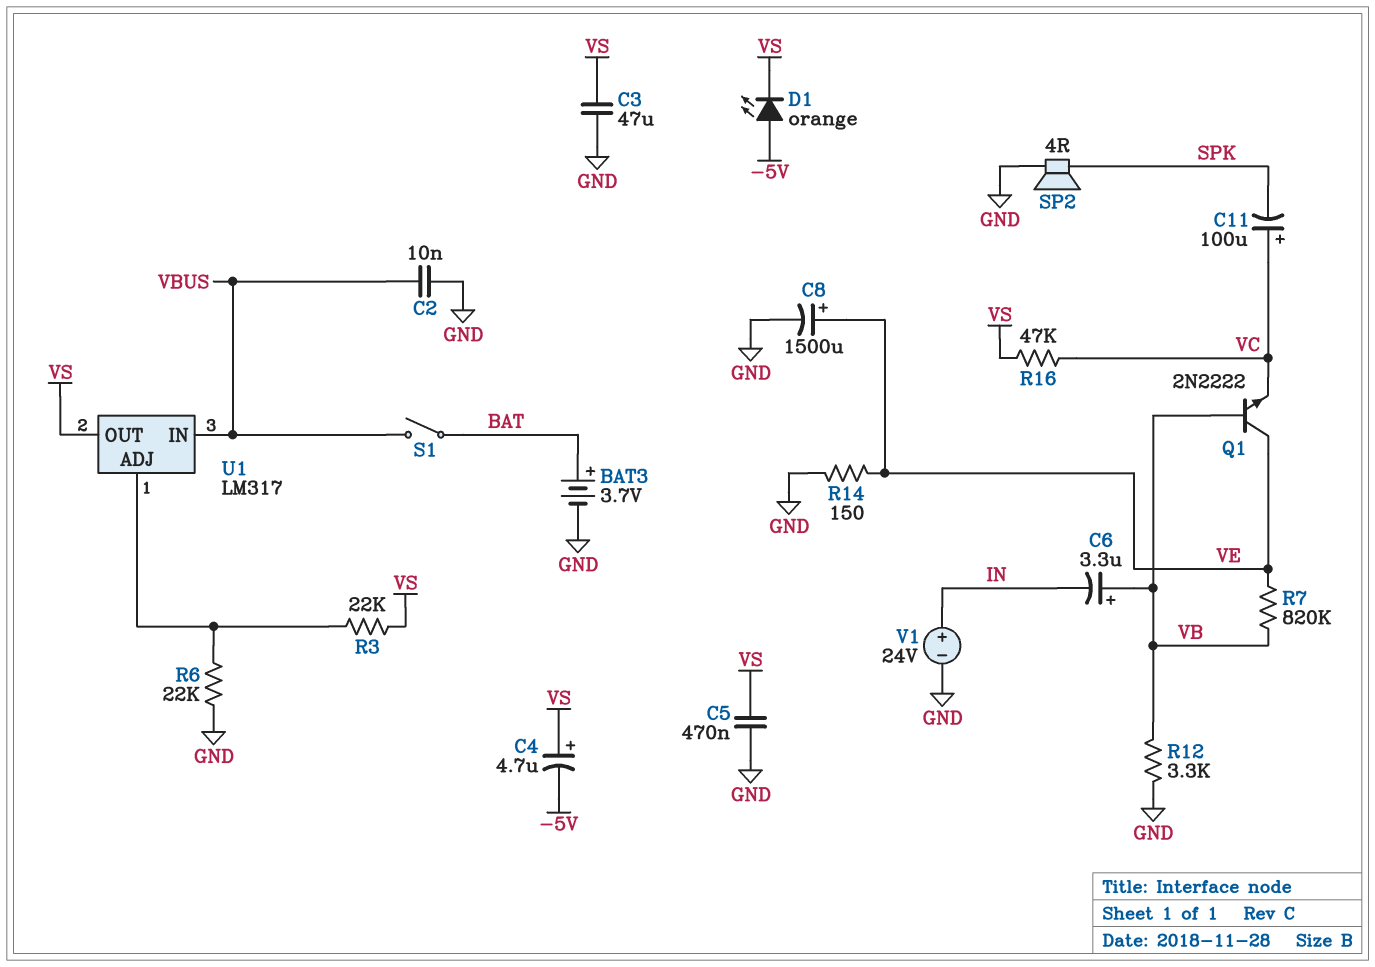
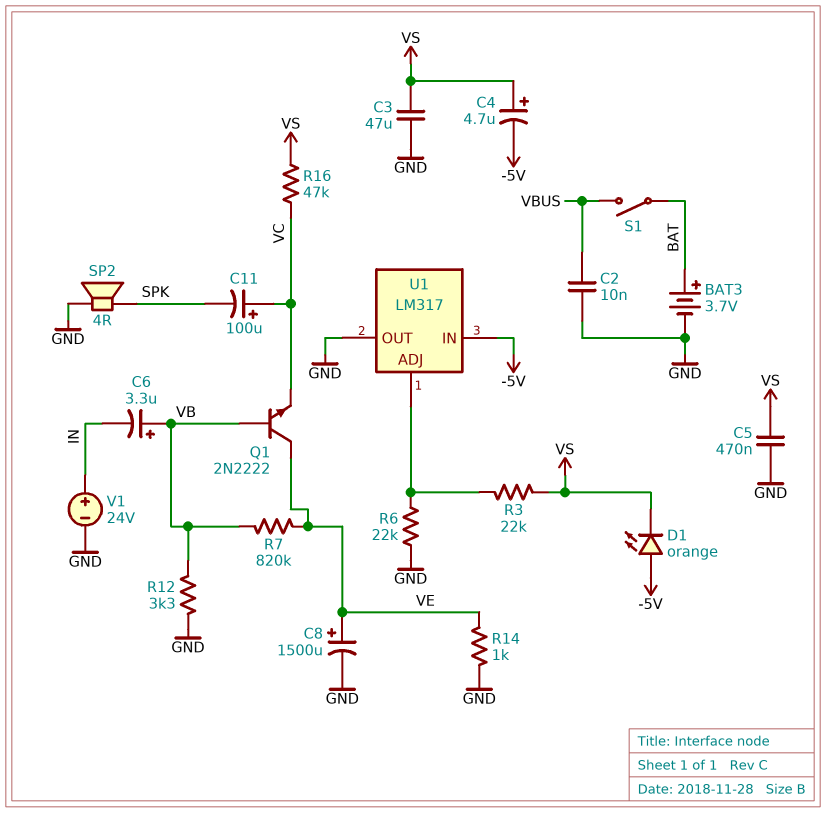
R14: 150 (GND, VE) -> 1k (GND, VE)
U1 pin IN: VBUS -> -5V
U1 pin OUT: VS -> GND

